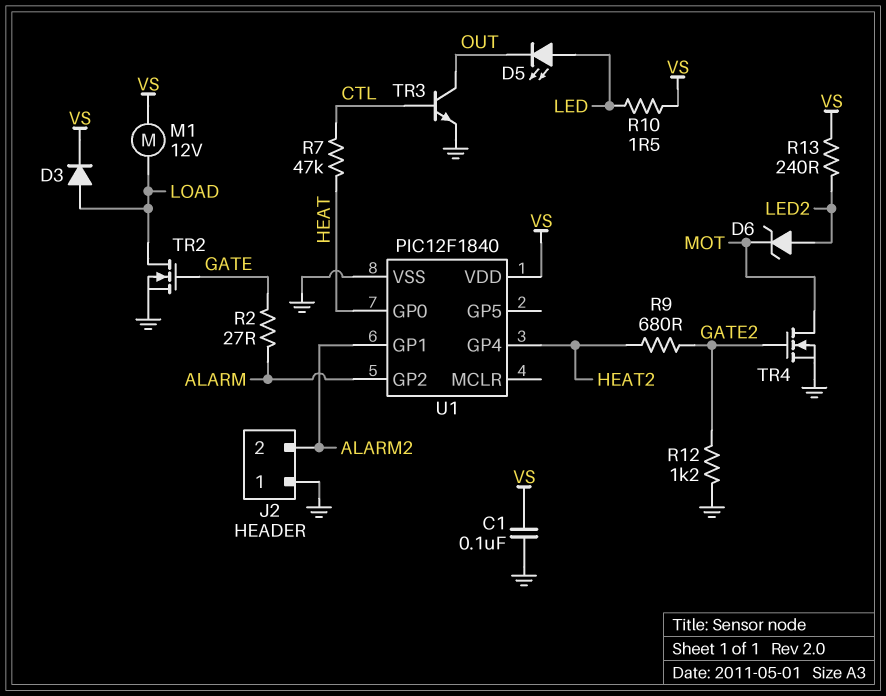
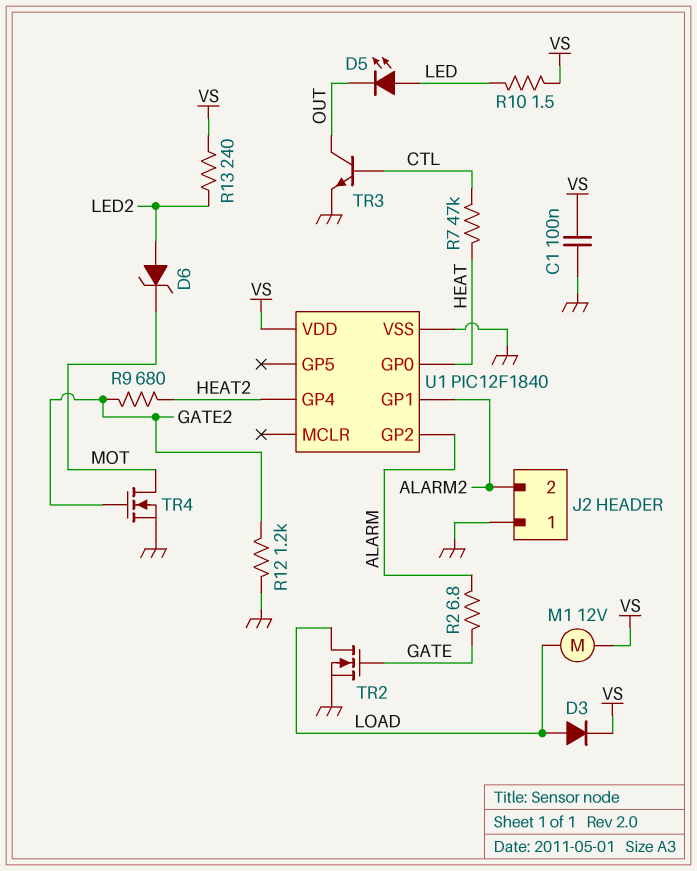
R2: 27 (ALARM, GATE) -> 6.8 (ALARM, GATE)

